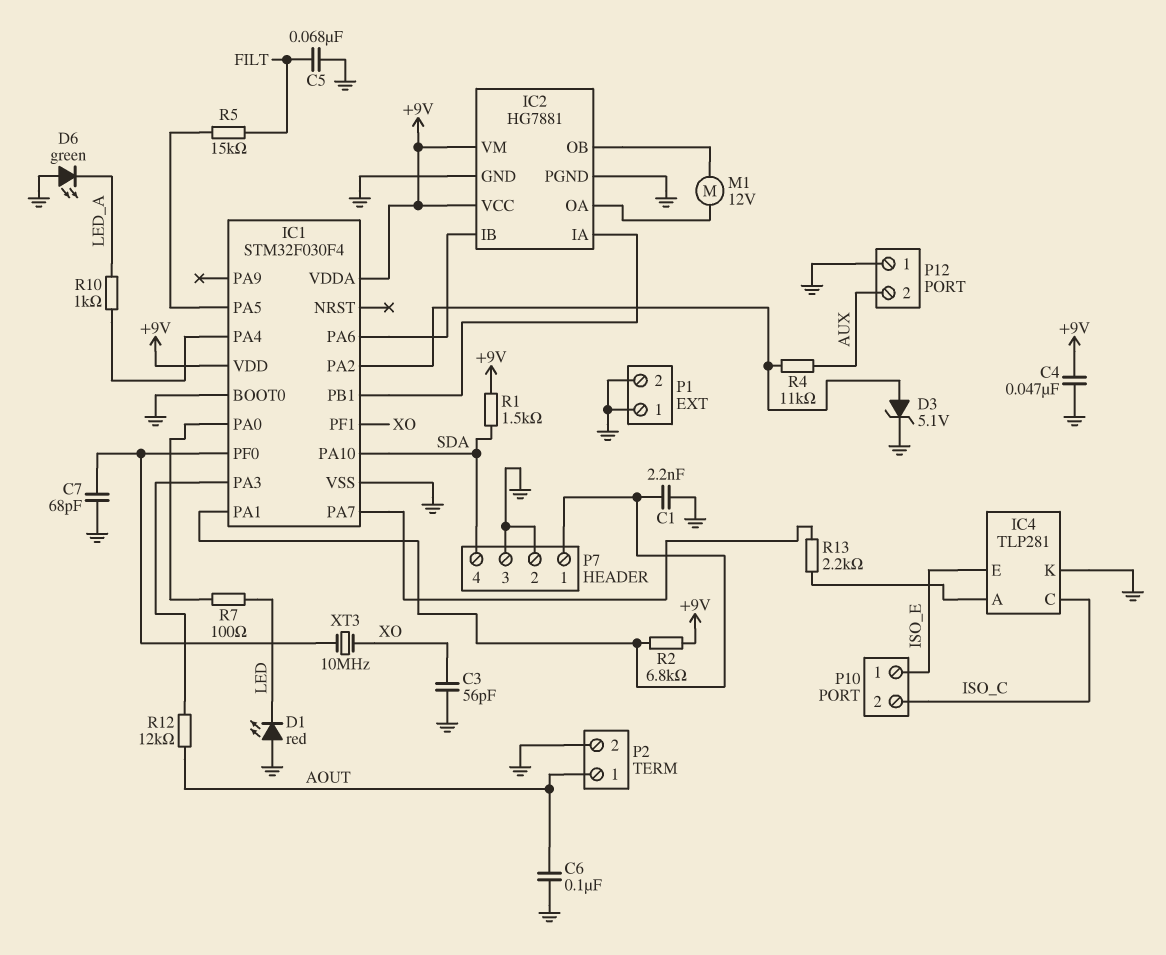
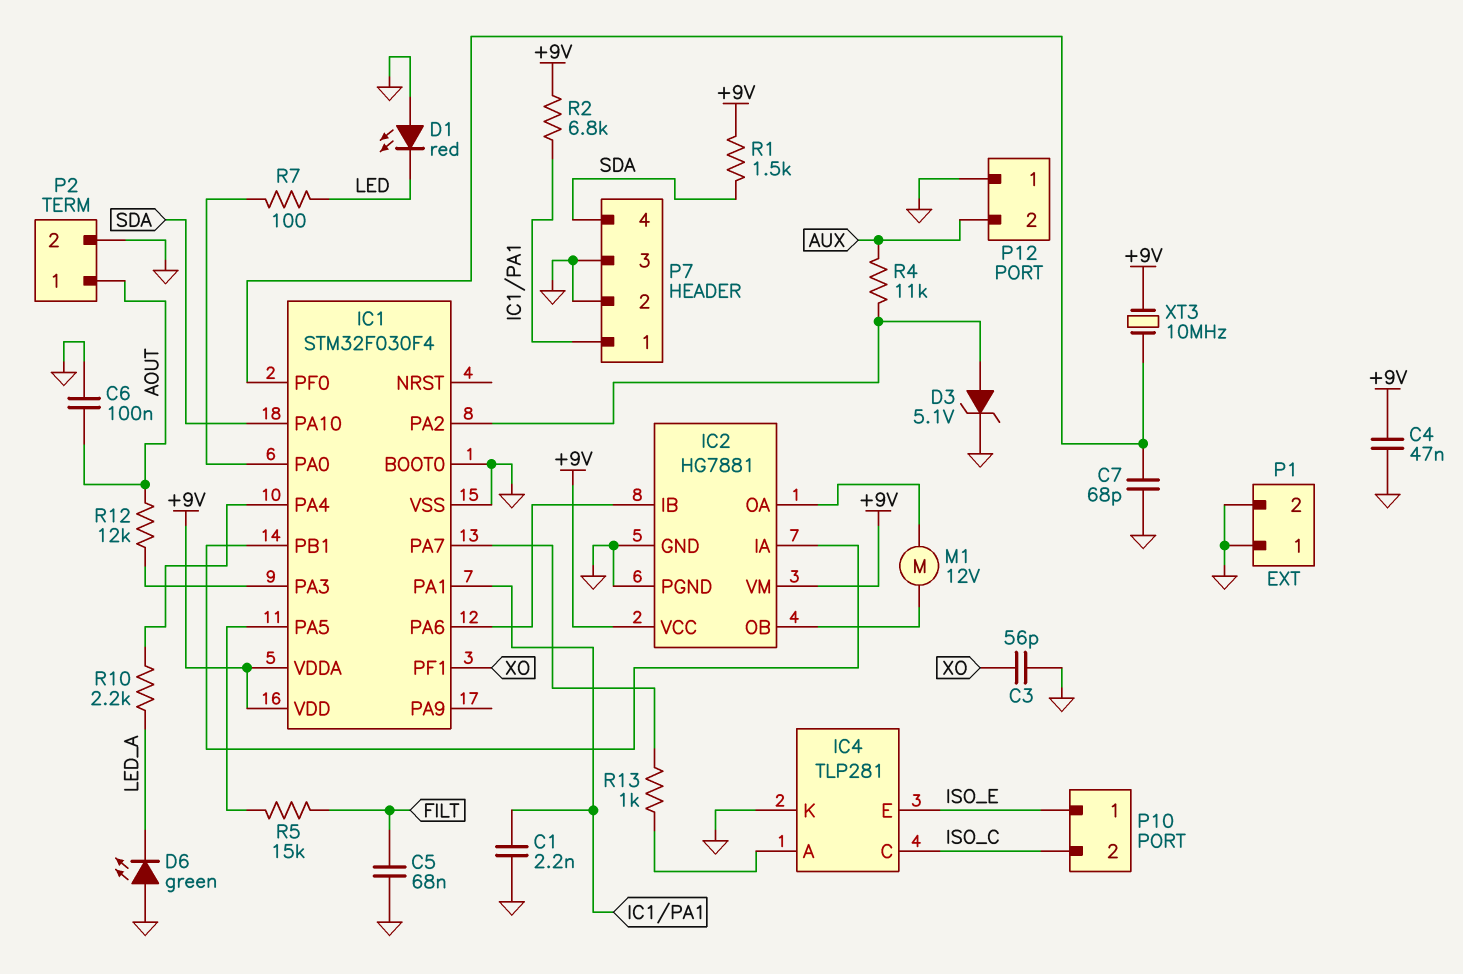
R10: 1k (IC1/PA4, LED_A) -> 2.2k (IC1/PA4, LED_A)
R13: 2.2k (IC1/PA7, IC4/A) -> 1k (IC1/PA7, IC4/A)
XT3: 10MHz (IC1/PF0, XO) -> 10MHz (+9V, IC1/PF0)

